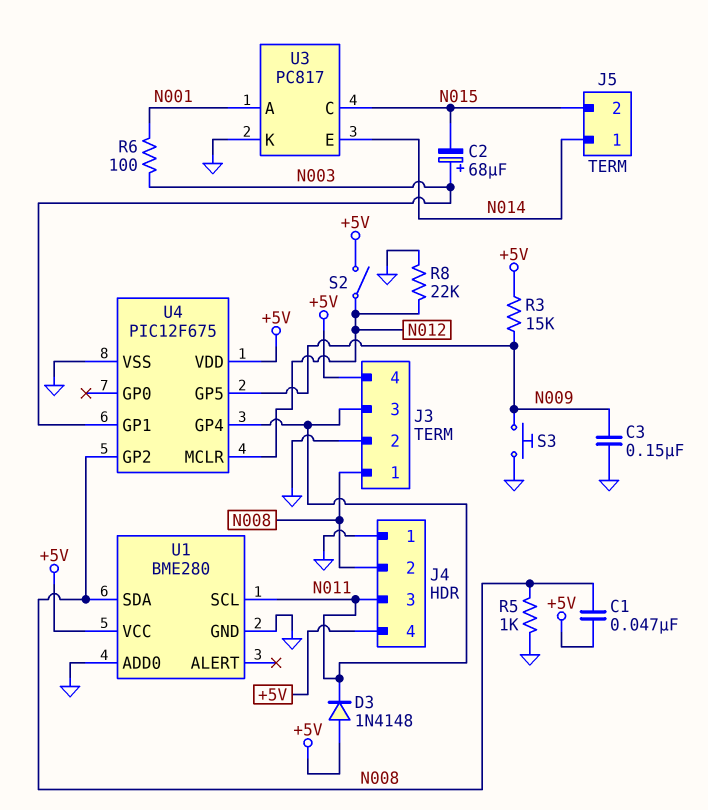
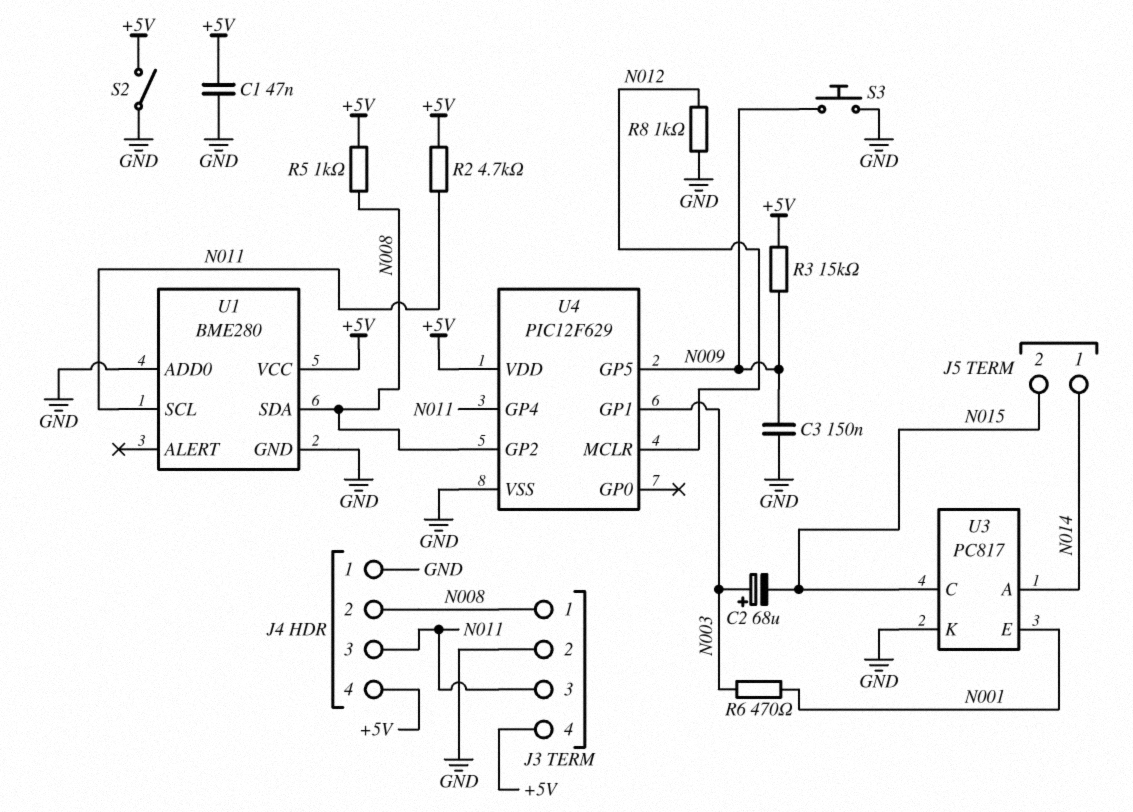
C1: 47nF (+5V, N008) -> 47nF (+5V, GND)
D3: diode 1N4148 (A +5V, K N011) -> none
R2: none -> 4.7k (+5V, N011)
R5: 1k (GND, N008) -> 1k (+5V, N008)
R6: 100 (N001, N003) -> 470 (N001, N003)
R8: 22k (GND, N012) -> 1k (GND, N012)
S2: switch (+5V, N012) -> switch (+5V, GND)
U3 pin A: N001 -> N014
U3 pin E: N014 -> N001
U4: PIC12F675 -> PIC12F629

